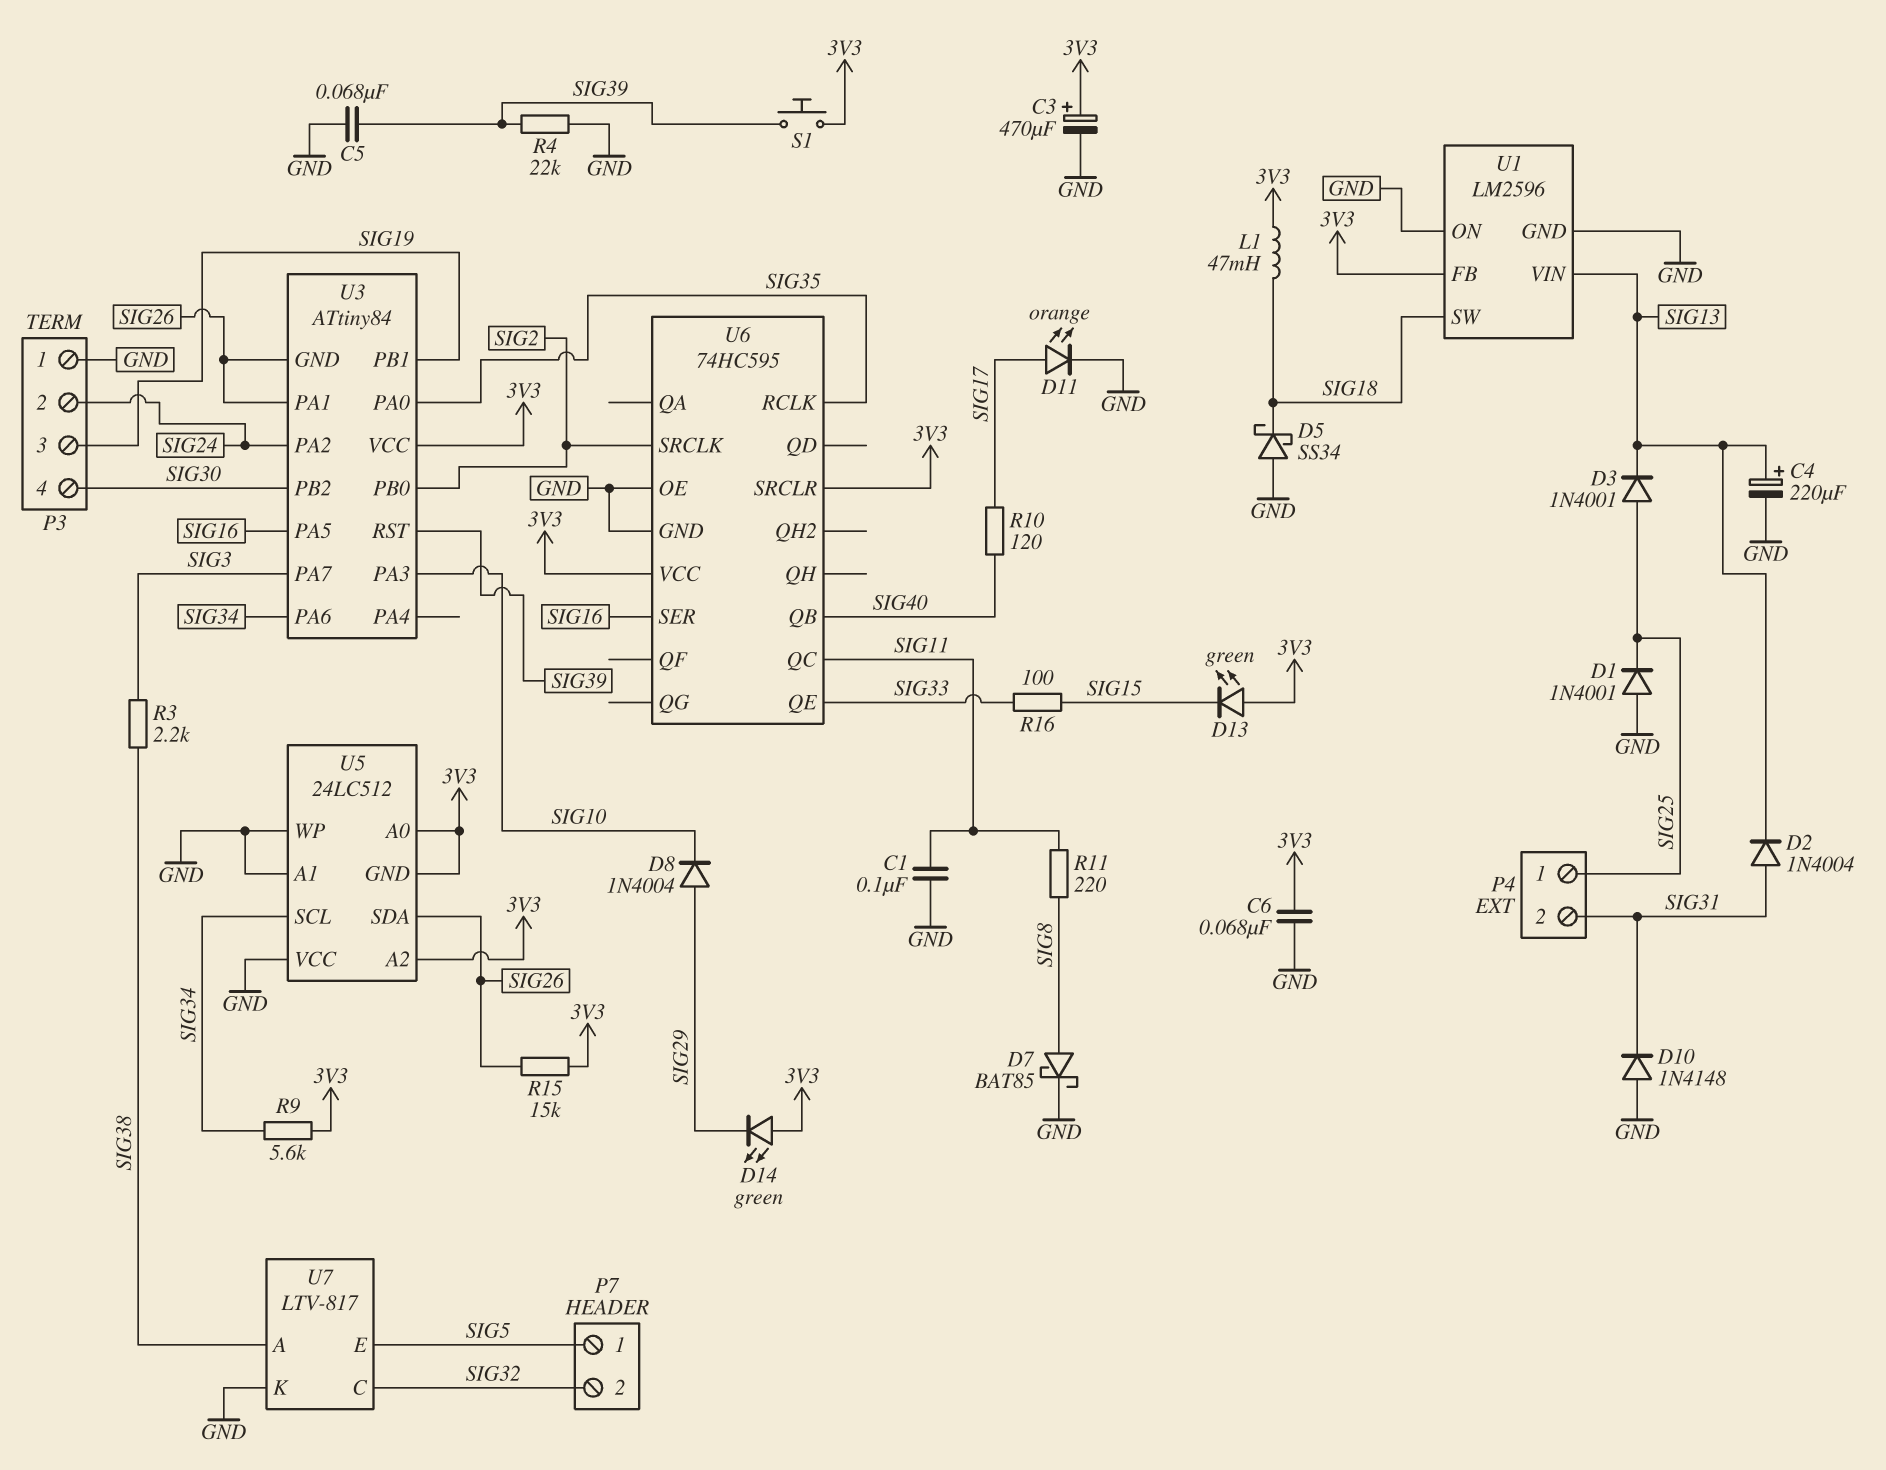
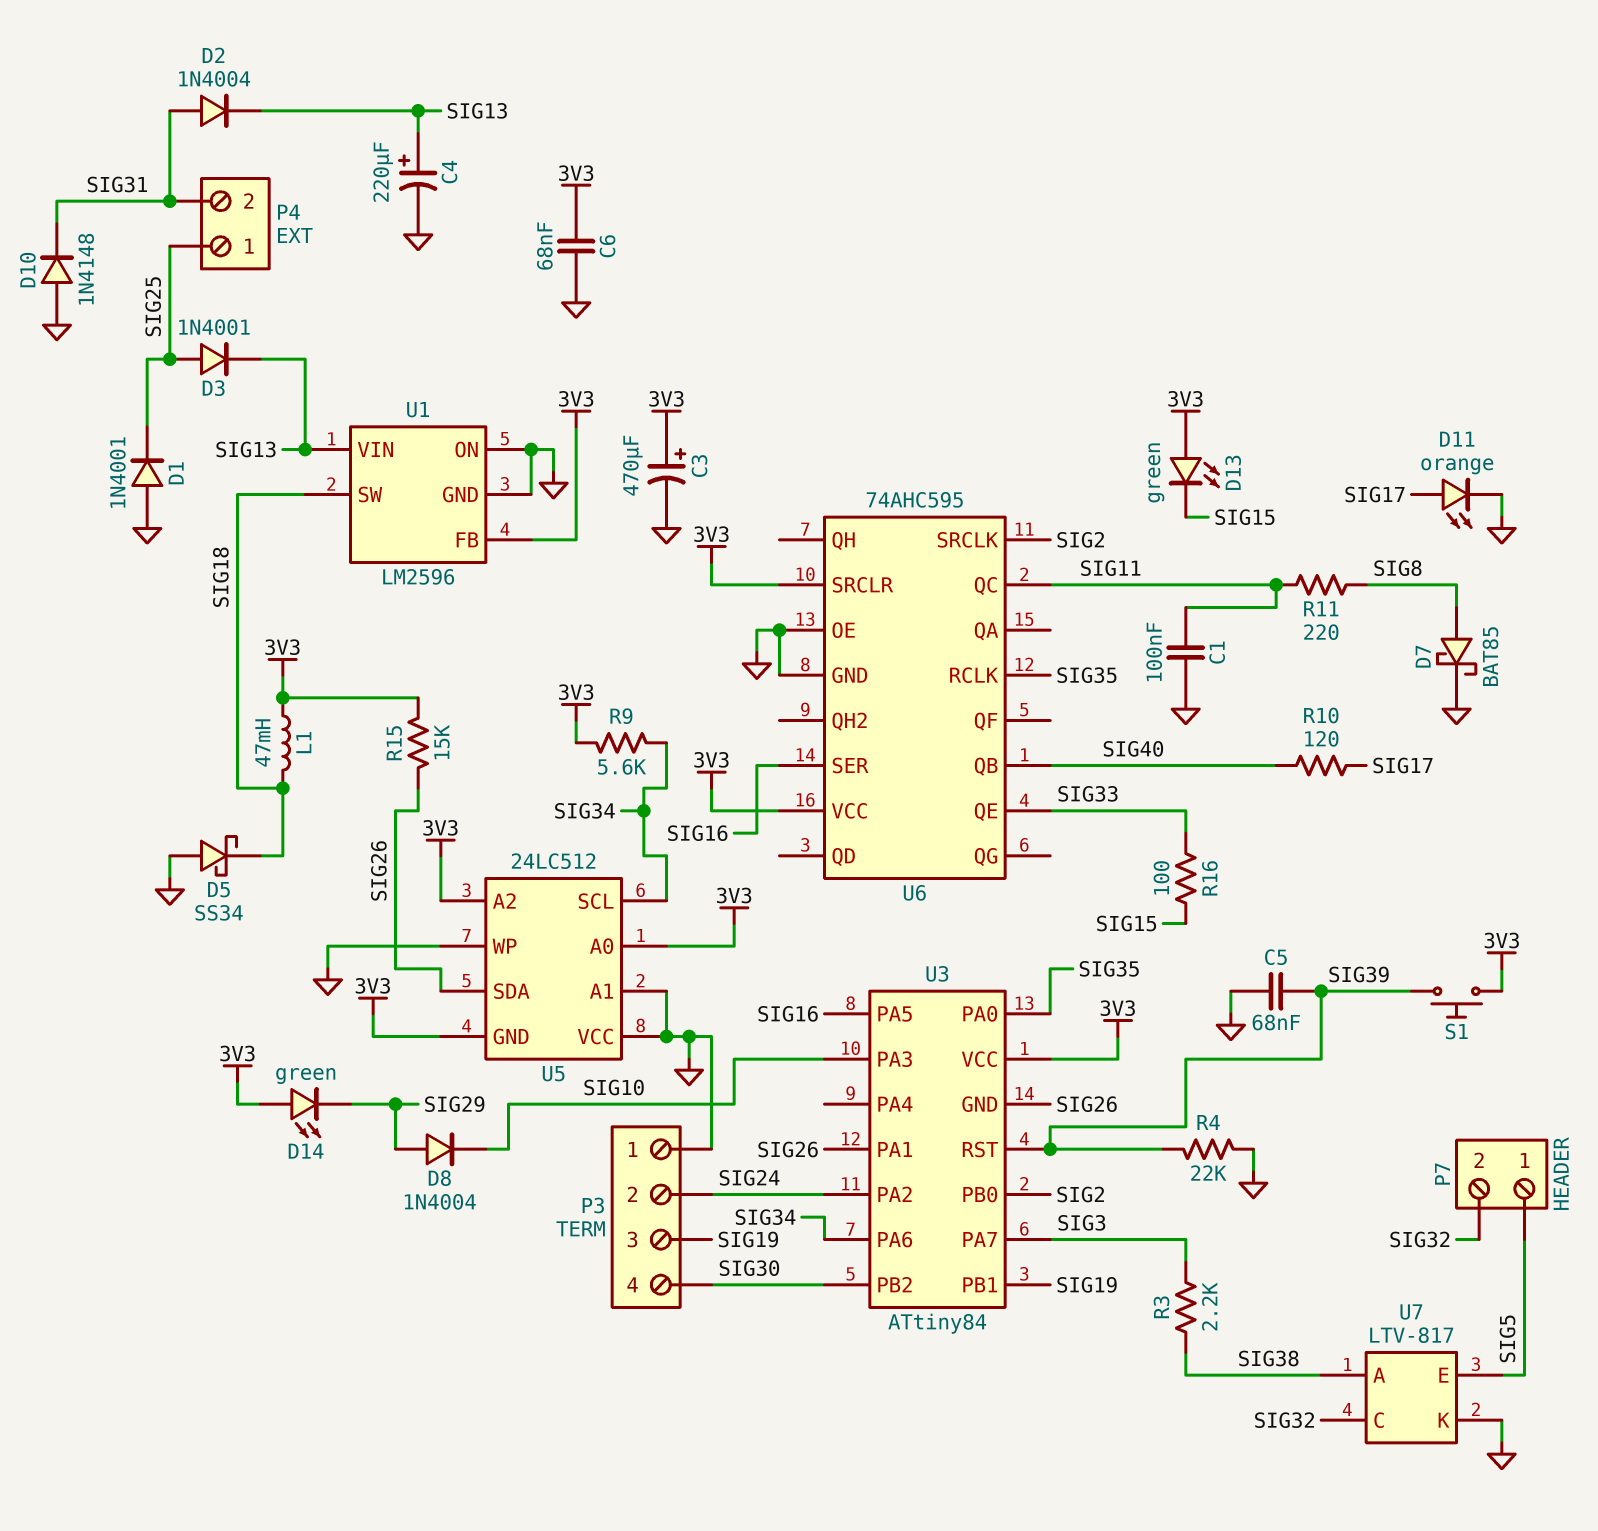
U6: 74HC595 -> 74AHC595

